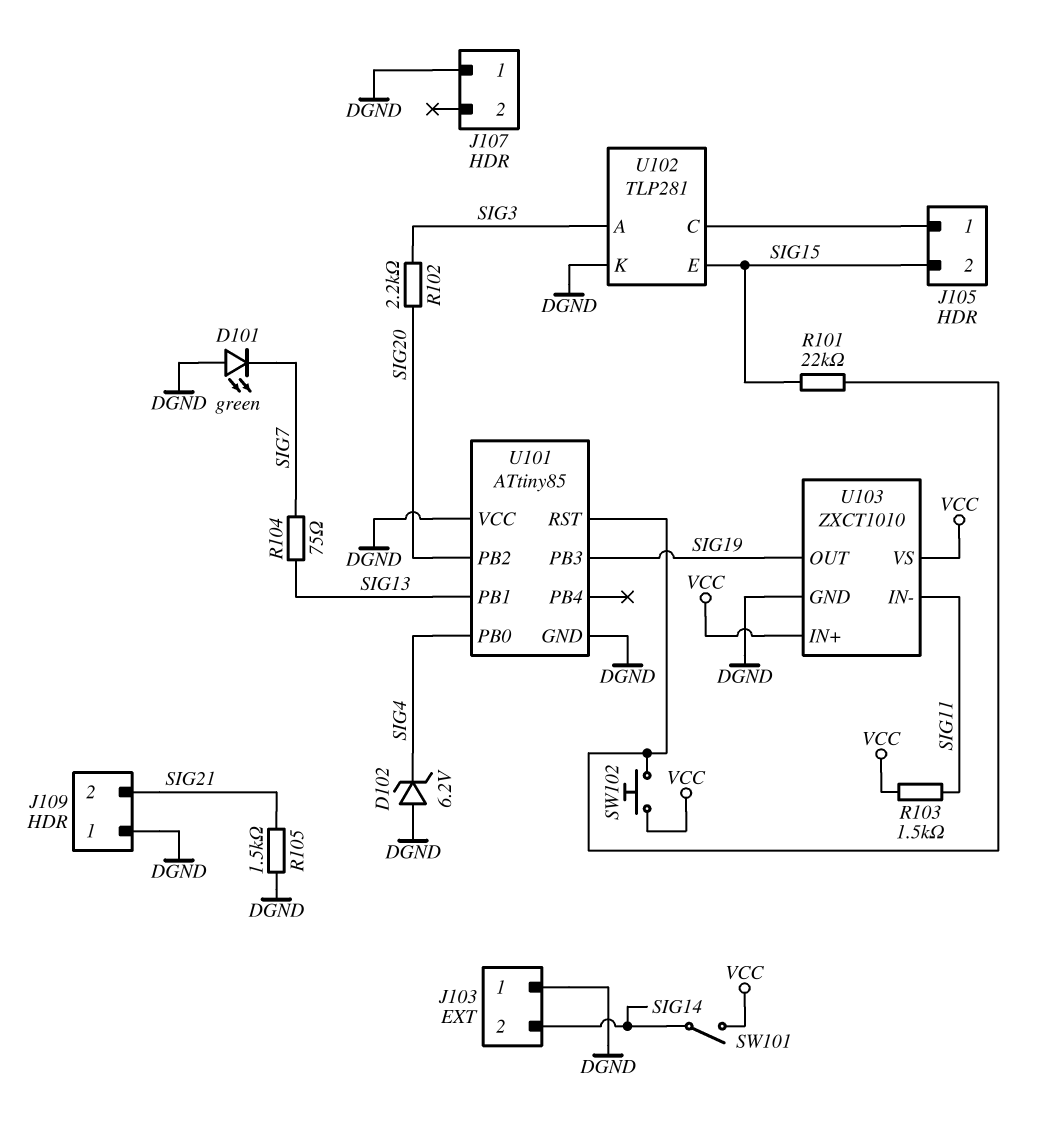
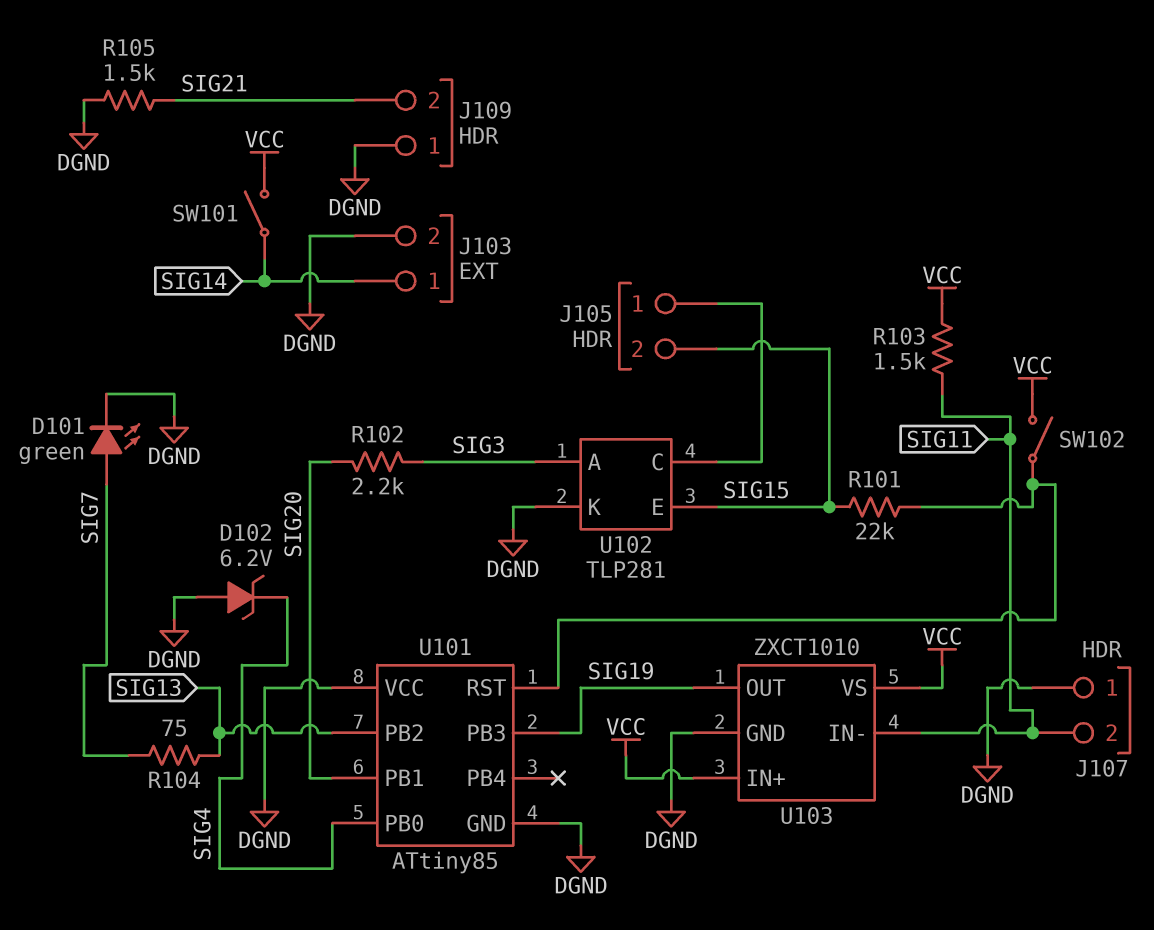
D101: LED green (A DGND, K SIG7) -> LED green (A SIG7, K DGND)
J103 pin 1: DGND -> SIG14
J103 pin 2: SIG14 -> DGND
J107 pin 2: none -> SIG11
SW102: button (U101/RST, VCC) -> switch (U101/RST, VCC)
U101 pin PB1: SIG13 -> SIG20
U101 pin PB2: SIG20 -> SIG13

